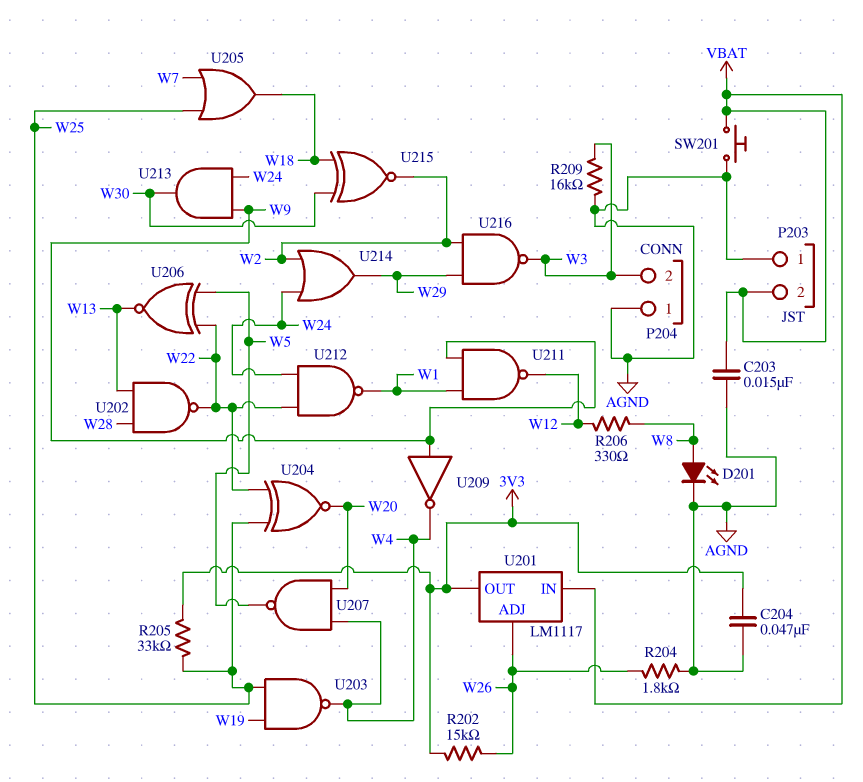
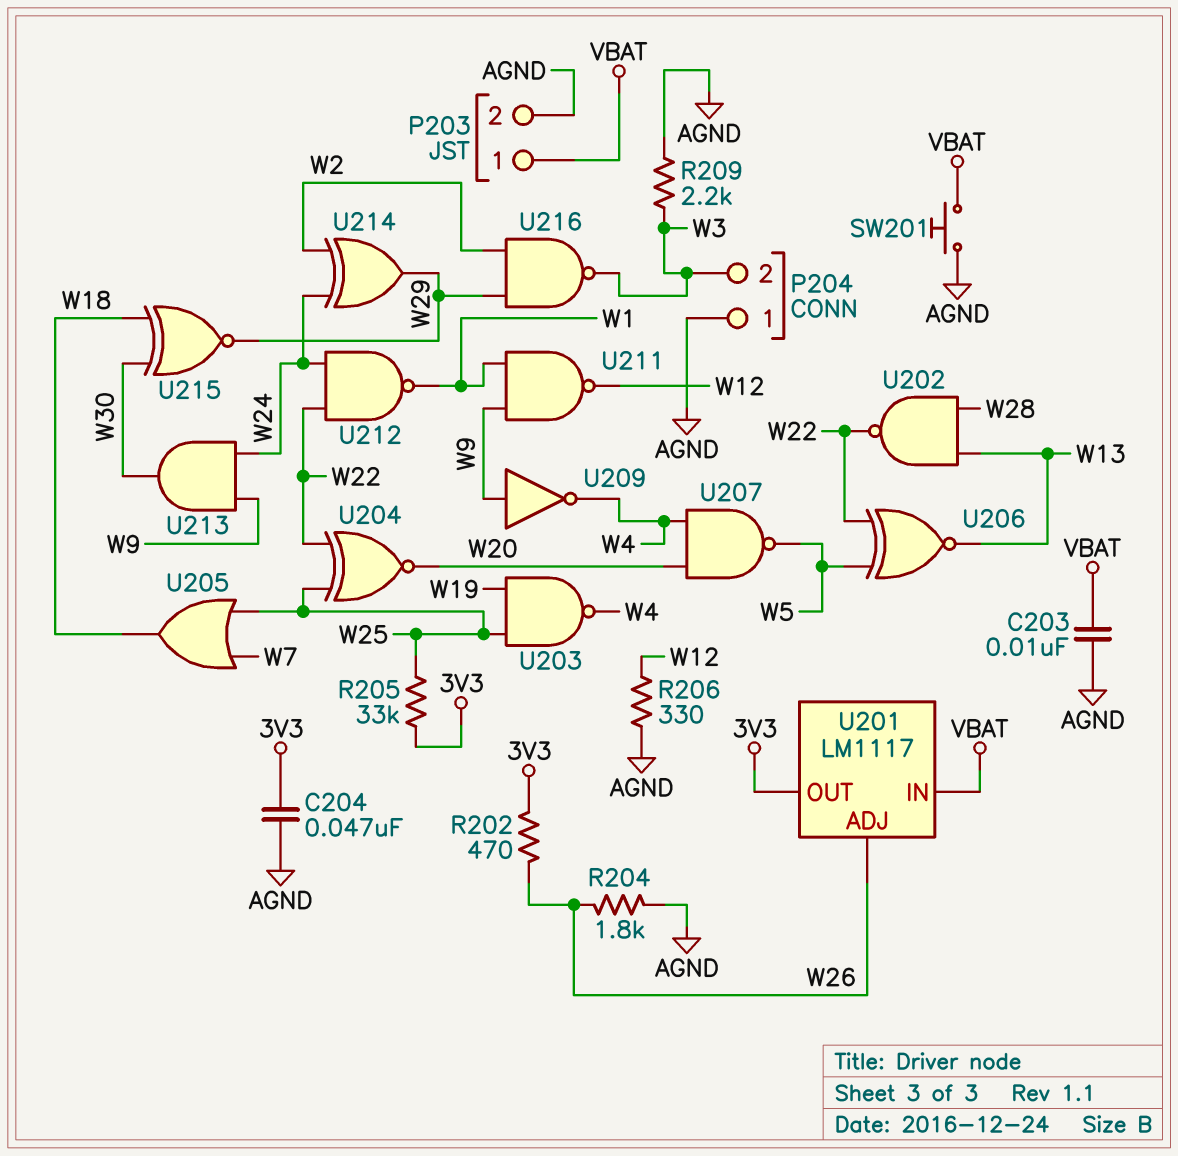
C203: 15nF (AGND, VBAT) -> 10nF (AGND, VBAT)
D201: LED (A W8, K AGND) -> none
P203 pin 1: AGND -> VBAT
P203 pin 2: VBAT -> AGND
R202: 15k (3V3, W26) -> 470 (3V3, W26)
R206: 330 (W8, W12) -> 330 (AGND, W12)
R209: 16k (AGND, W3) -> 2.2k (AGND, W3)
U214: OR (in W2, in W24, out W29) -> XOR (in W2, in W24, out W29)
U215: XNOR (in W18, in W30, out W2) -> XNOR (in W18, in W30, out W29)

